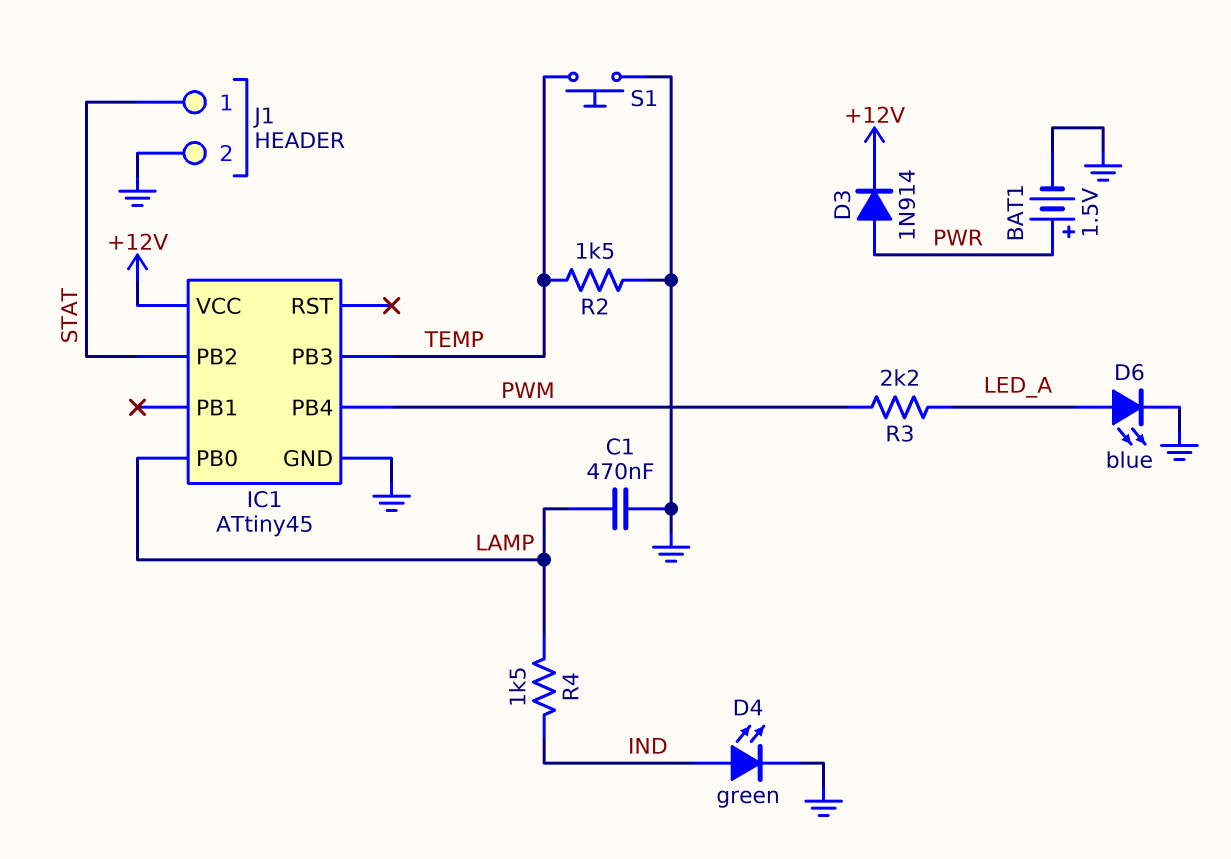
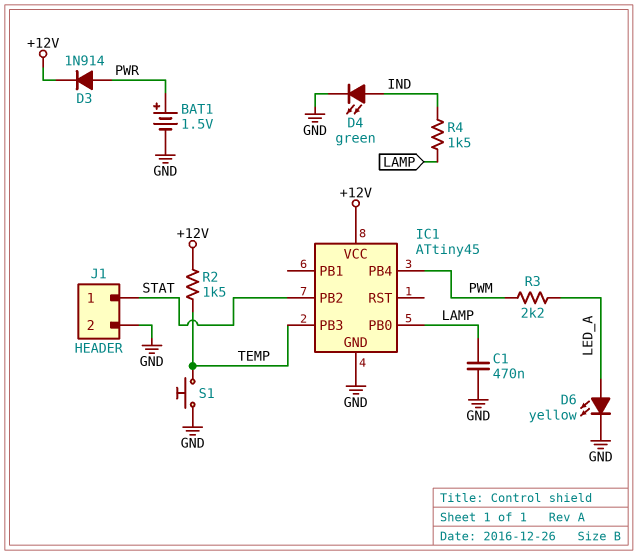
D6: LED blue (A LED_A, K GND) -> LED yellow (A LED_A, K GND)
R2: 1.5k (GND, TEMP) -> 1.5k (+12V, TEMP)

